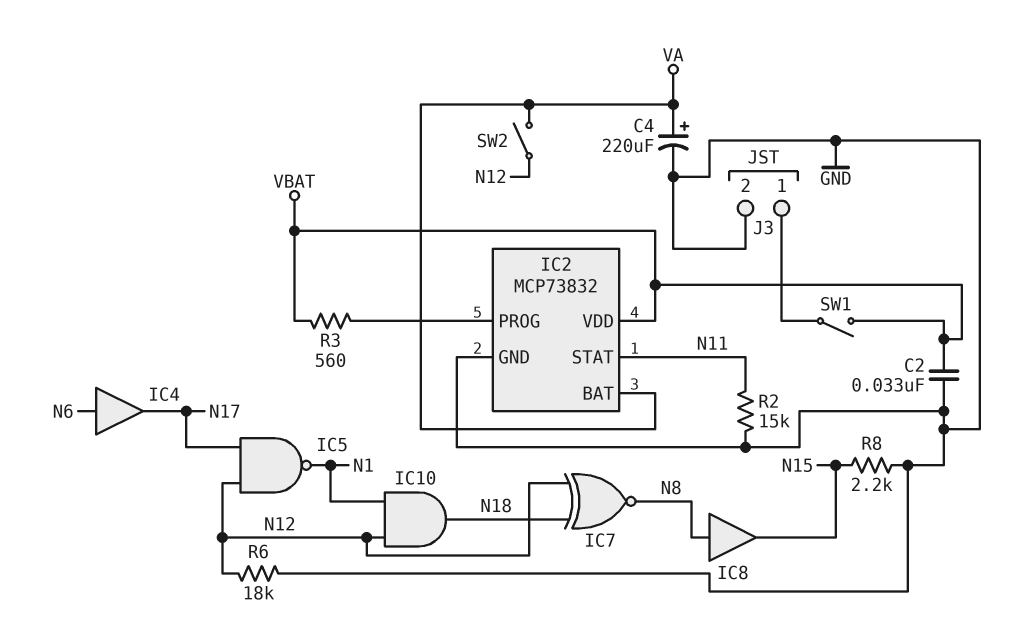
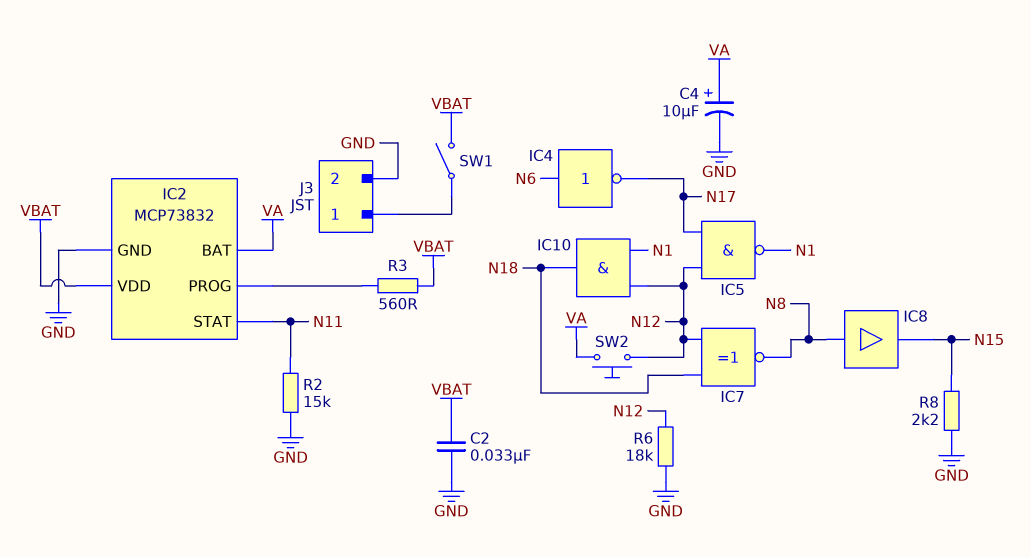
C4: 220uF (plus VA, minus GND) -> 10uF (plus VA, minus GND)
IC4: buffer (in N6, out N17) -> NOT (in N6, out N17)
SW2: switch (N12, VA) -> button (N12, VA)

